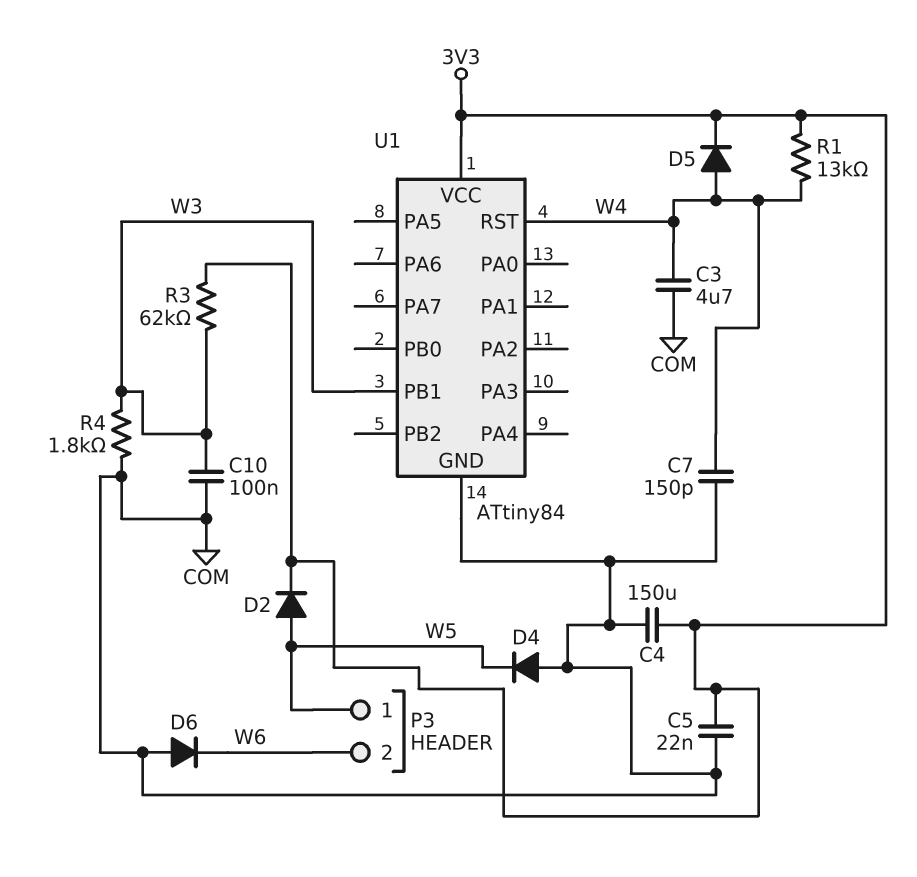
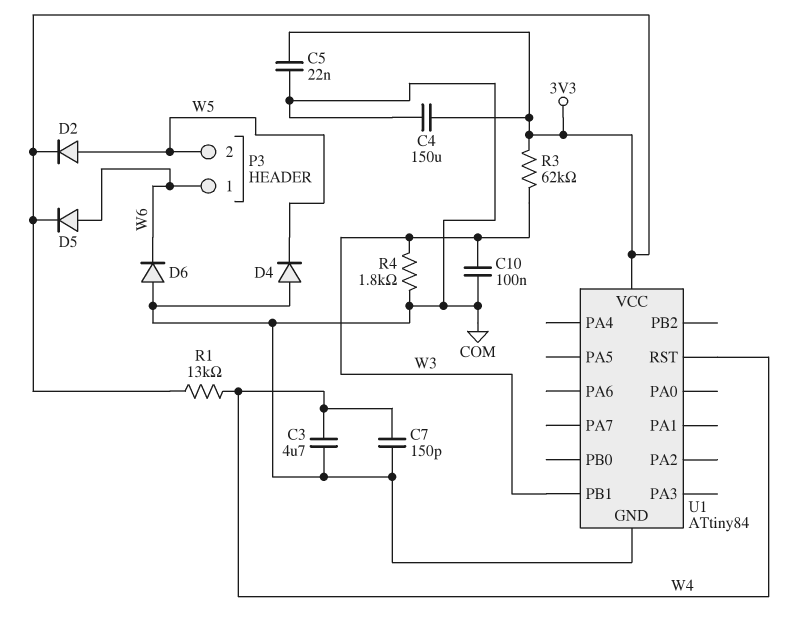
D5: diode (A W4, K 3V3) -> diode (A W6, K 3V3)
P3 pin 1: W5 -> W6
P3 pin 2: W6 -> W5

